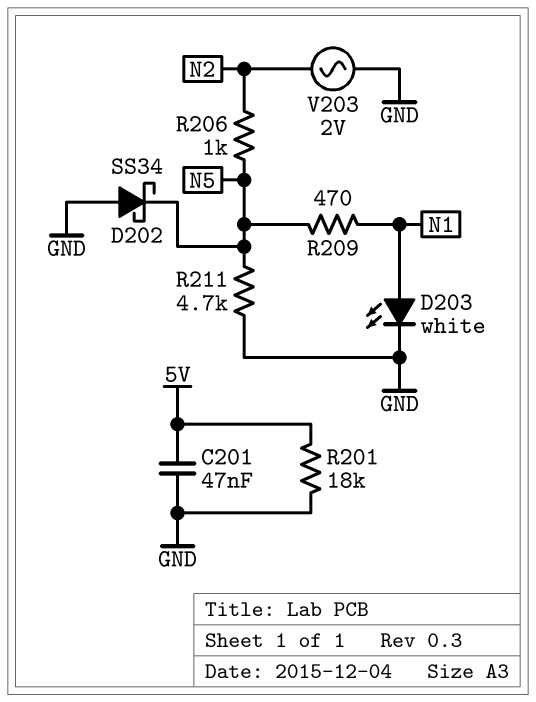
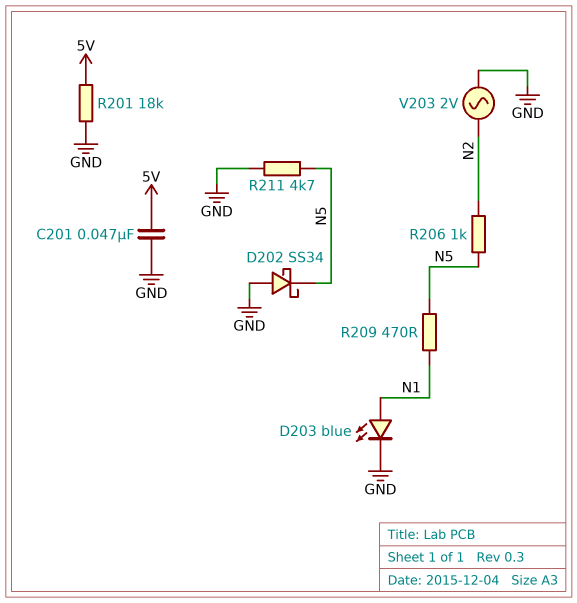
D203: LED white (A N1, K GND) -> LED blue (A N1, K GND)

